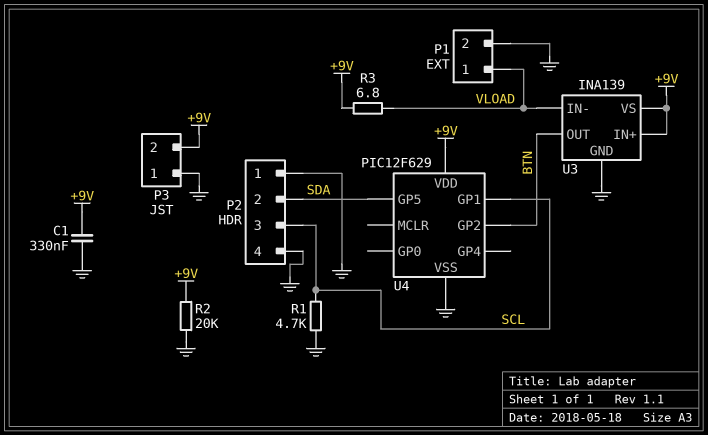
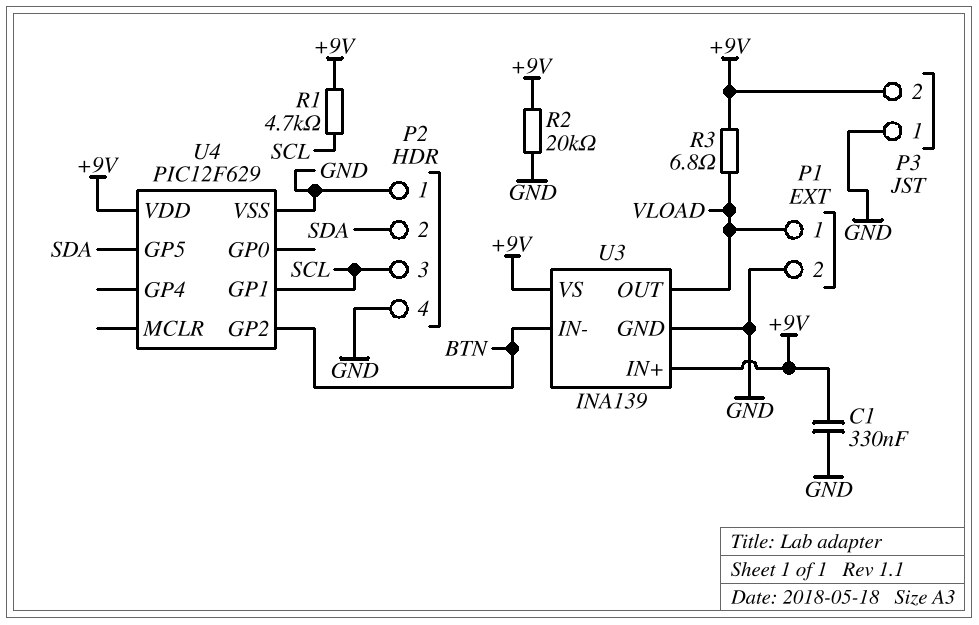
R1: 4.7k (GND, SCL) -> 4.7k (+9V, SCL)
U3 pin IN-: VLOAD -> BTN
U3 pin OUT: BTN -> VLOAD

